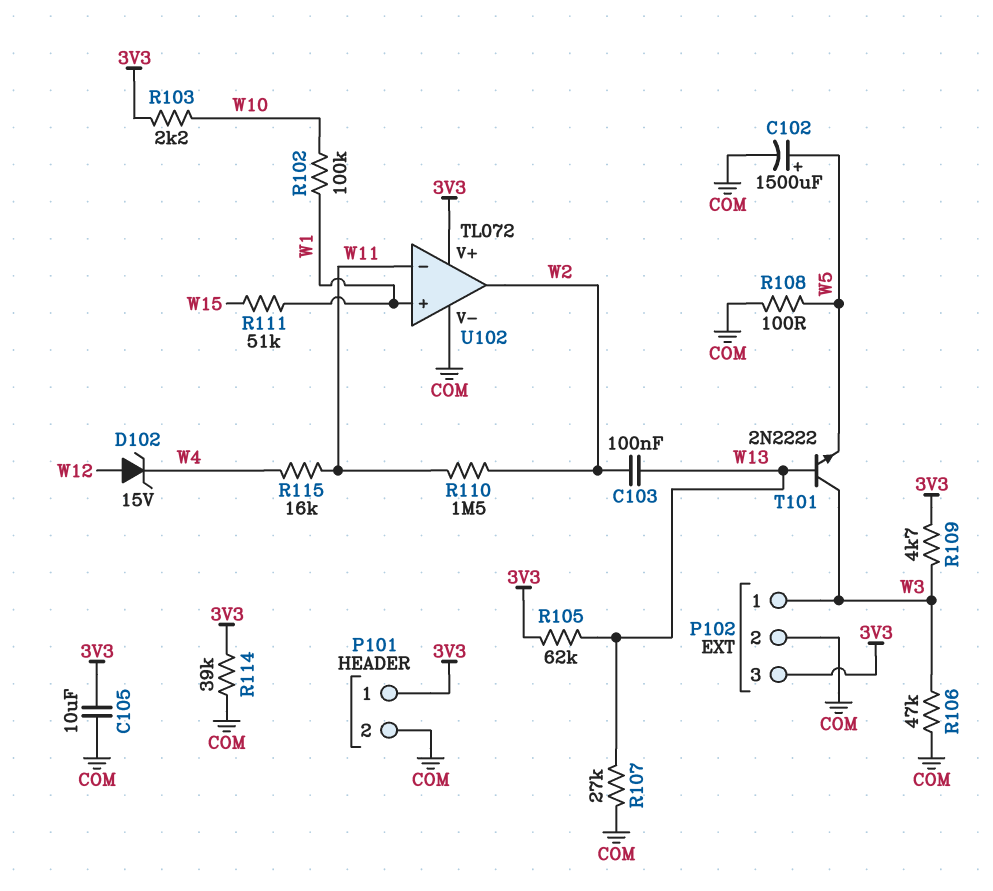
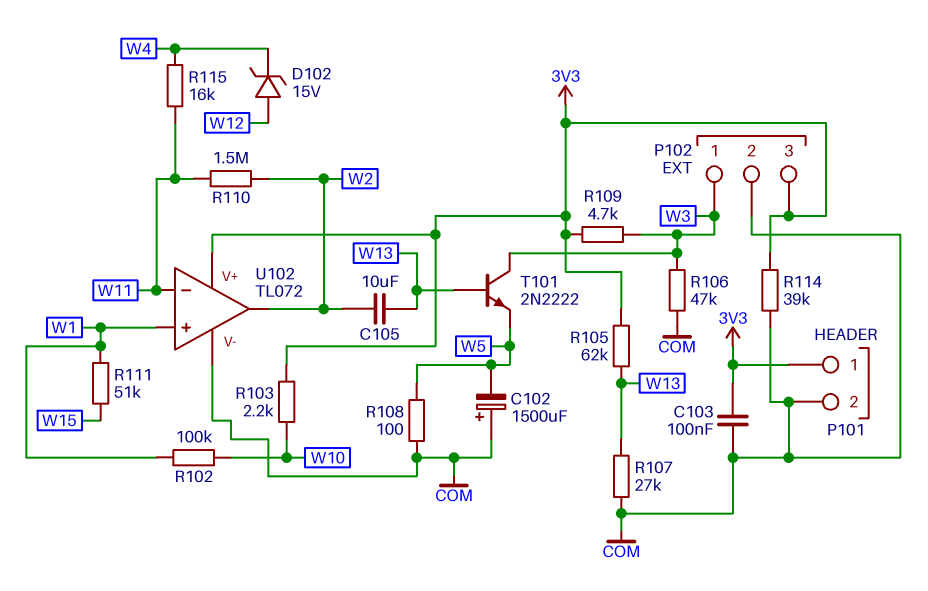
C102: 1500uF (plus W5, minus COM) -> 1500uF (plus COM, minus W5)
C103: 100nF (W2, W13) -> 100nF (3V3, COM)
C105: 10uF (3V3, COM) -> 10uF (W2, W13)

